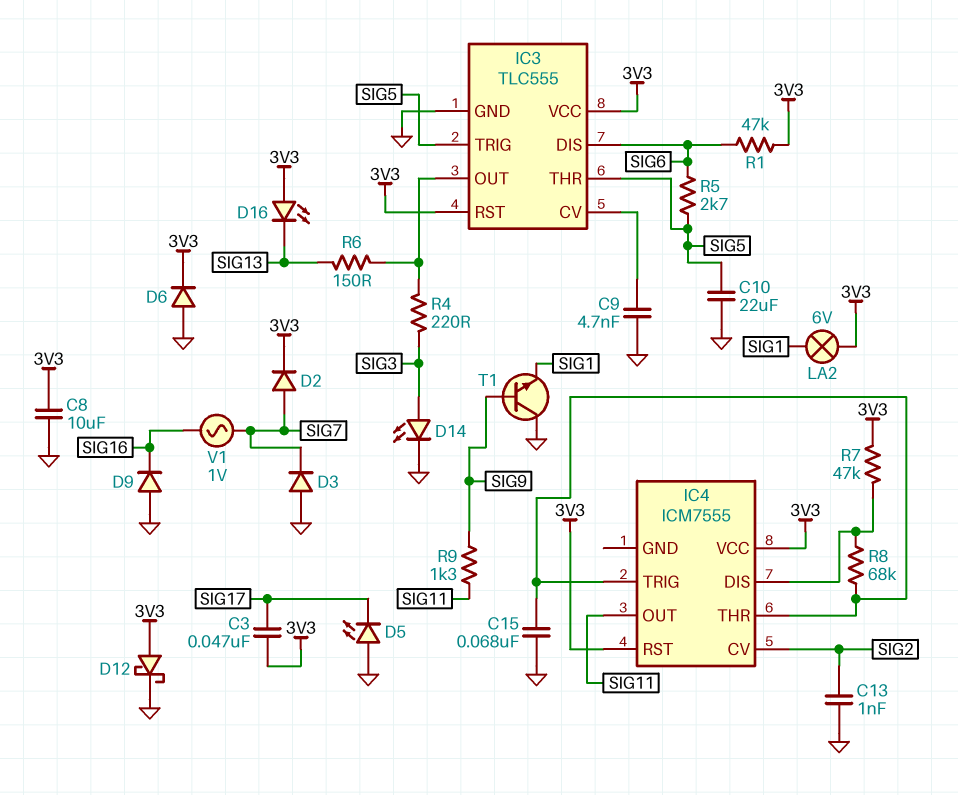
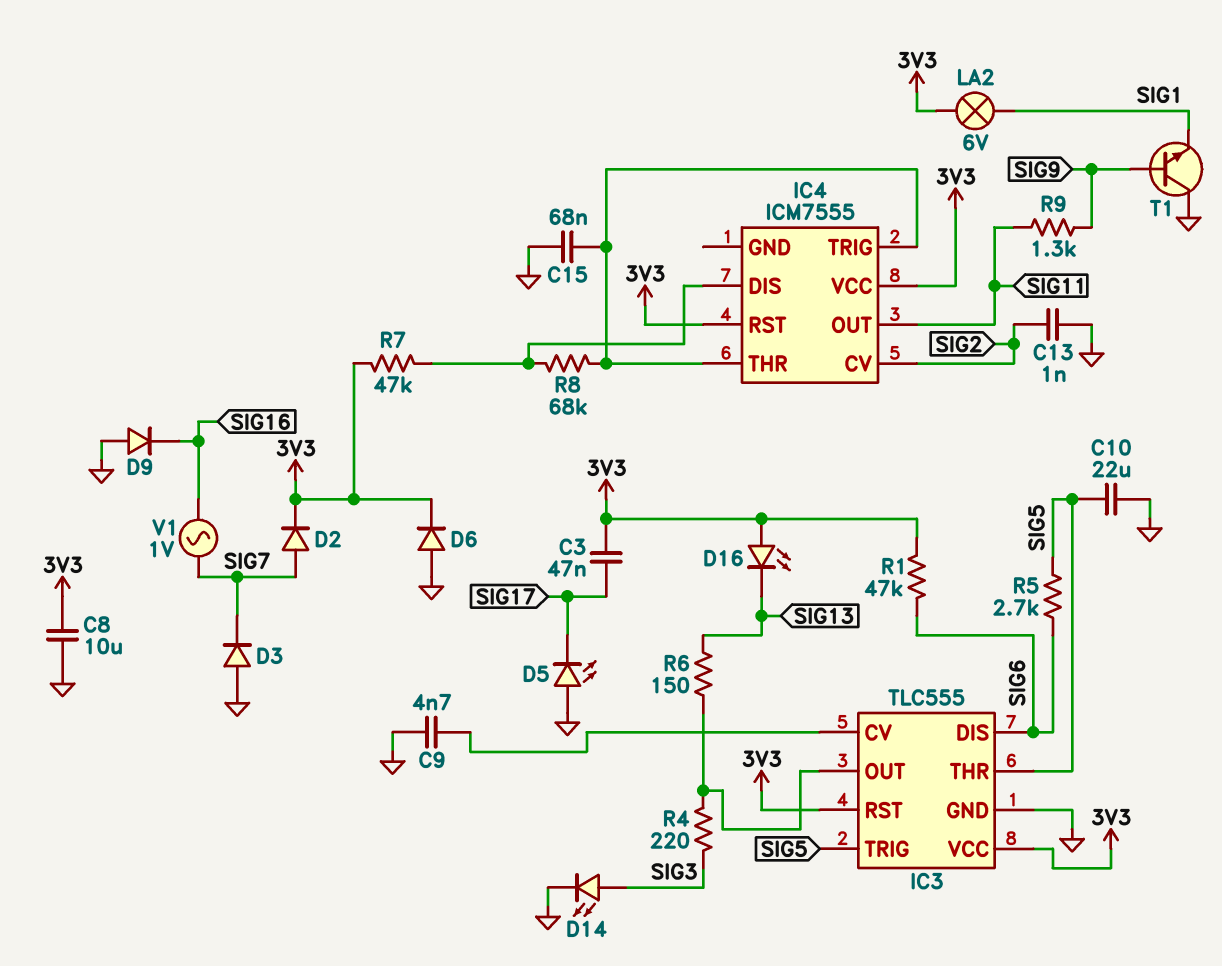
D12: schottky (A 3V3, K GND) -> none

